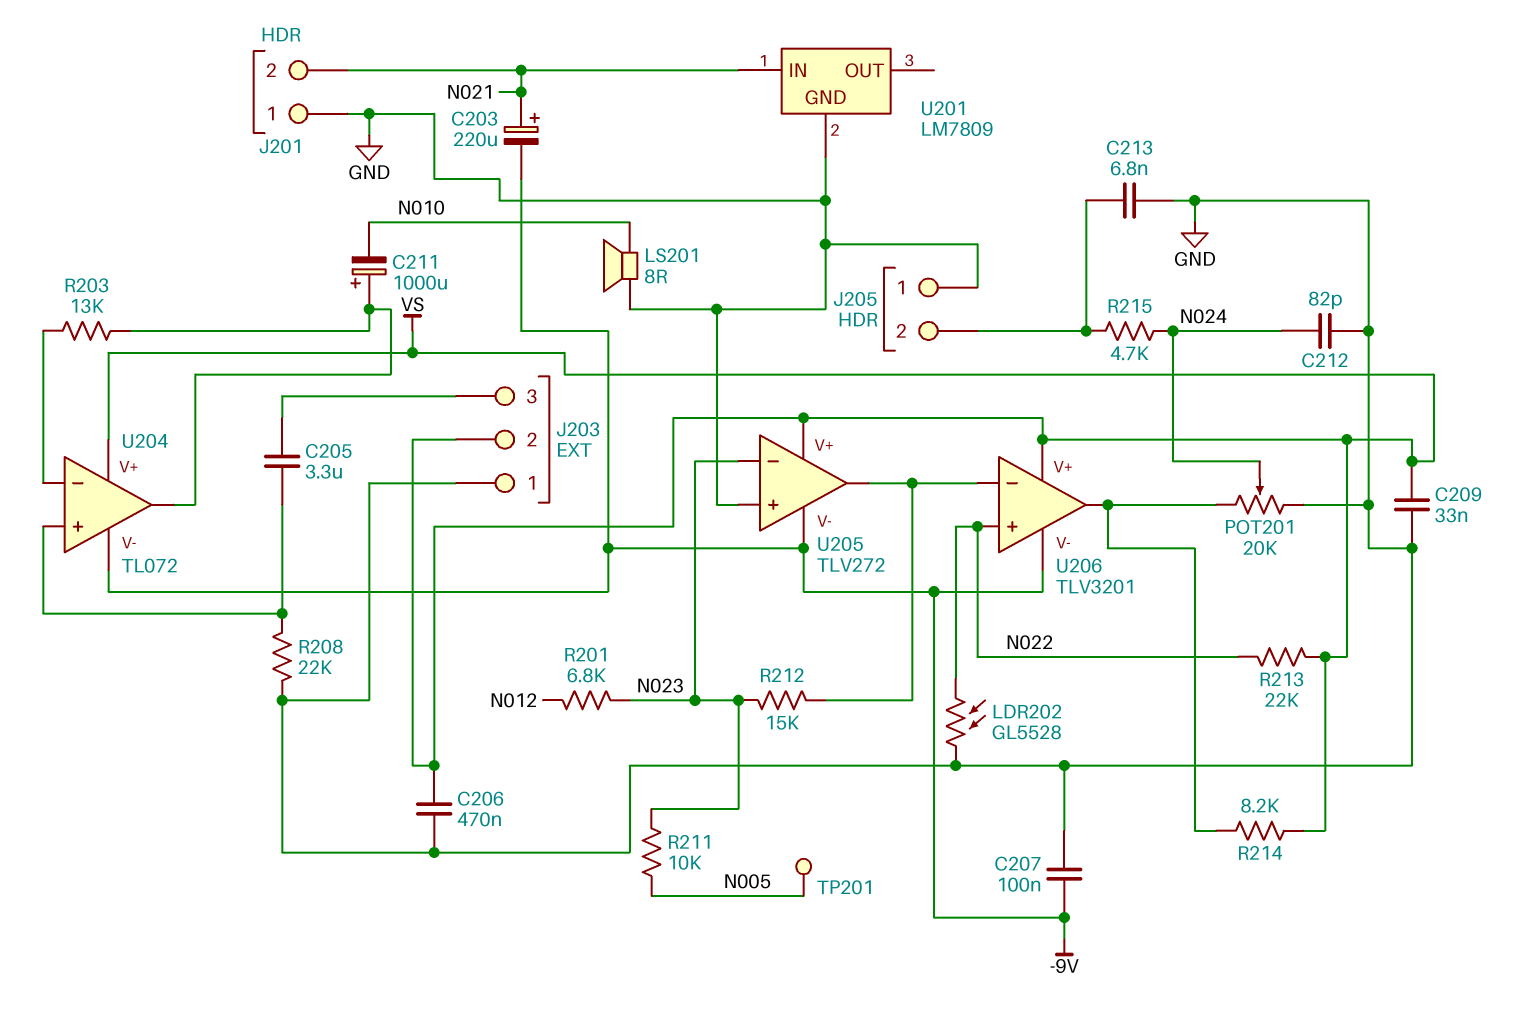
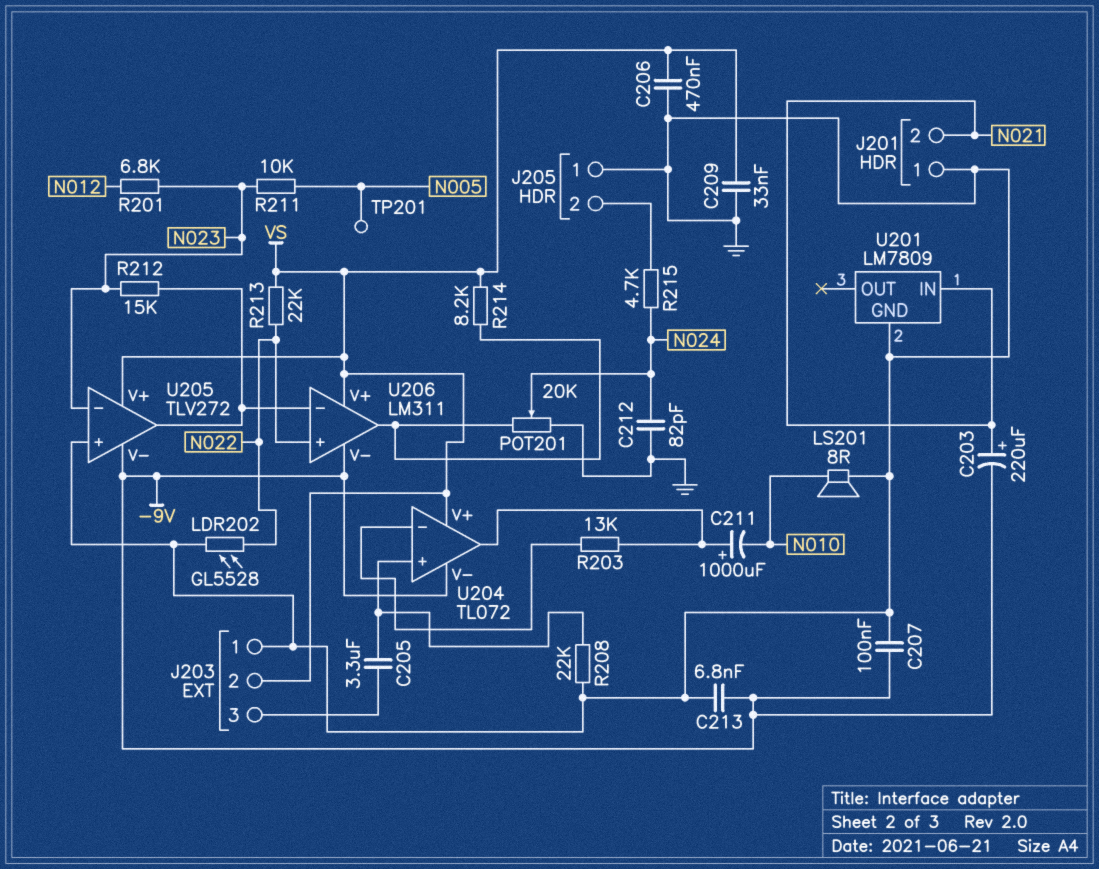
C213: 6.8nF (GND, J205/2) -> 6.8nF (-9V, GND)
U206: TLV3201 -> LM311

